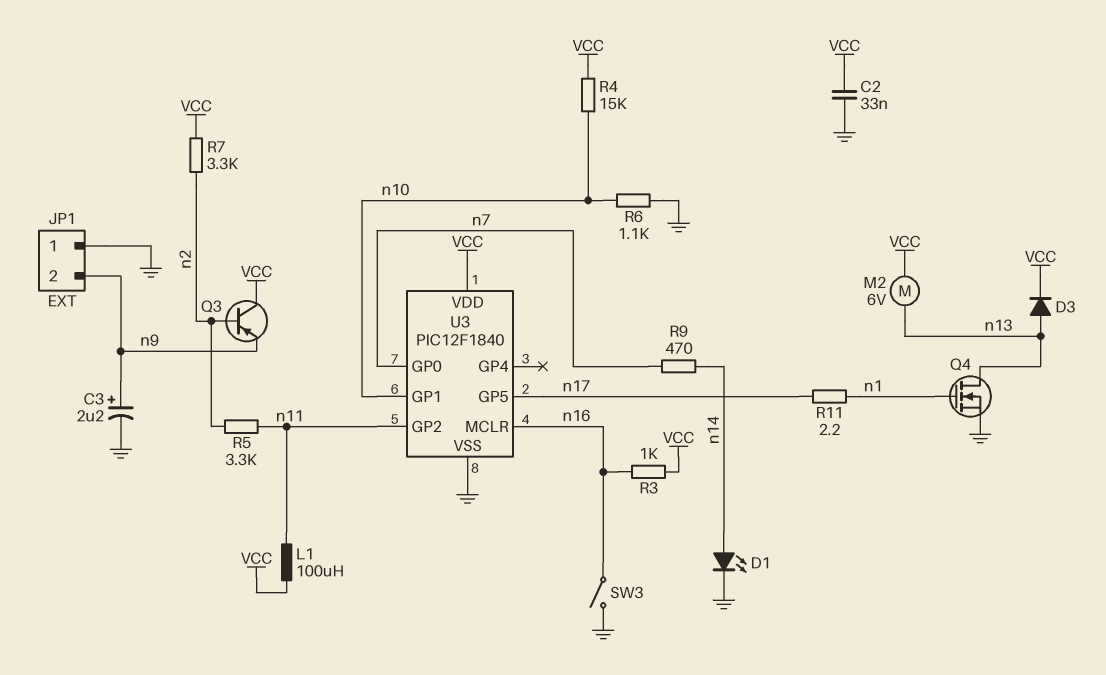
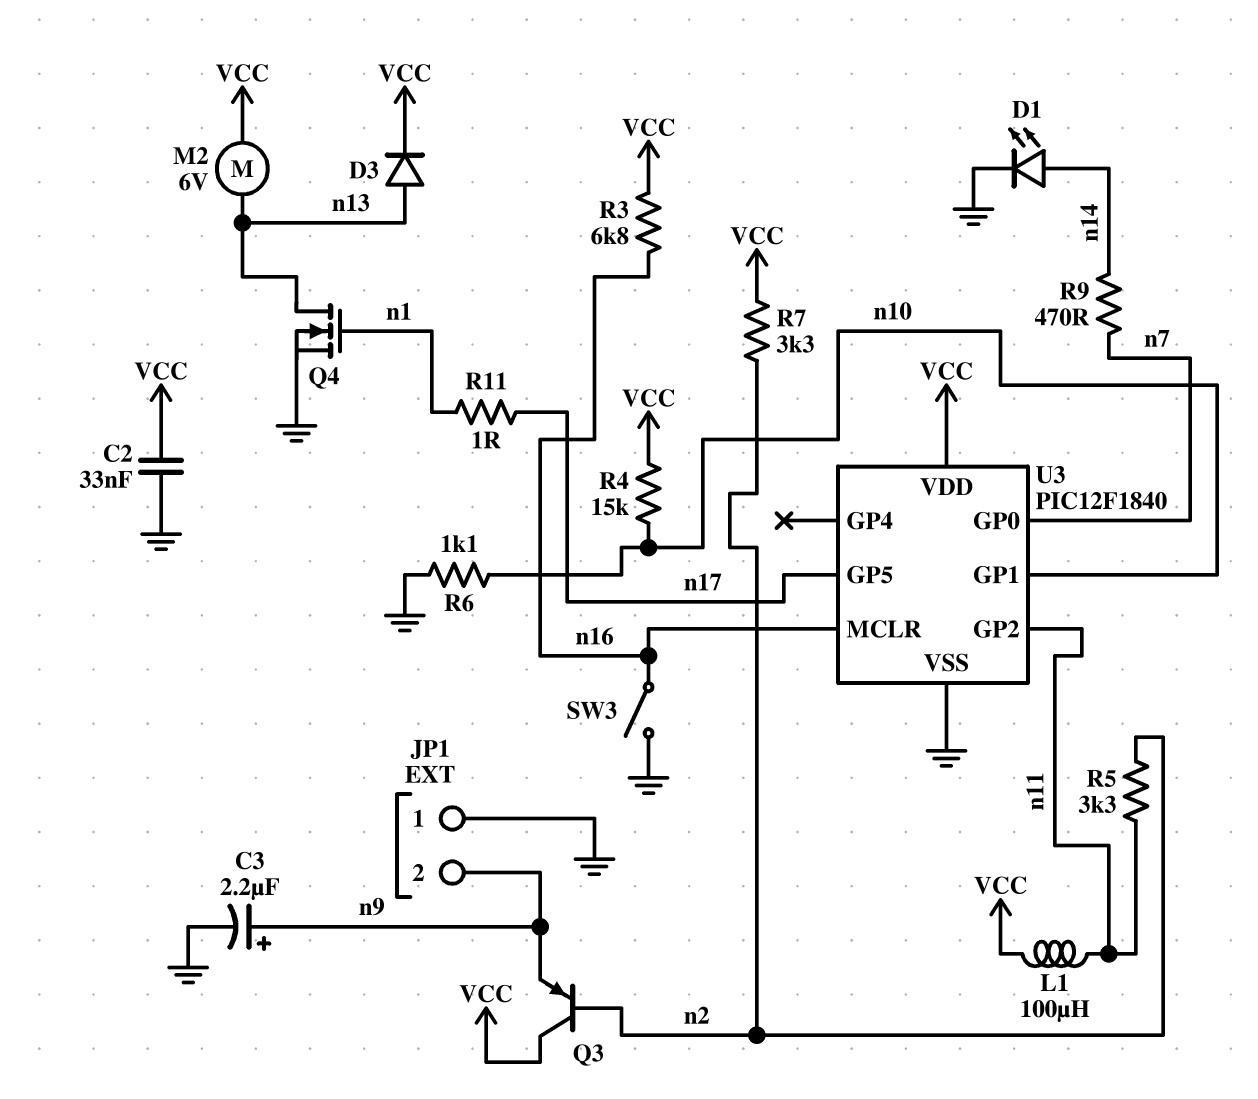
R3: 1k (VCC, n16) -> 6.8k (VCC, n16)
R11: 2.2 (n1, n17) -> 1 (n1, n17)

